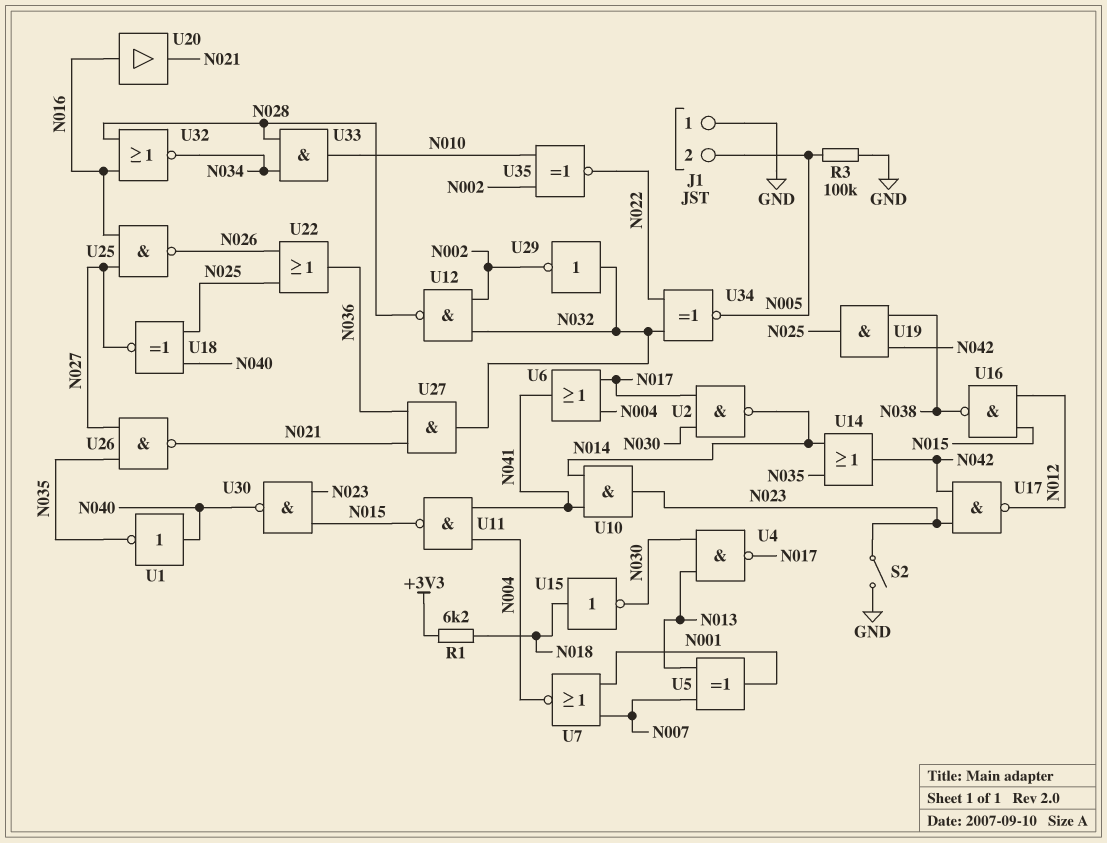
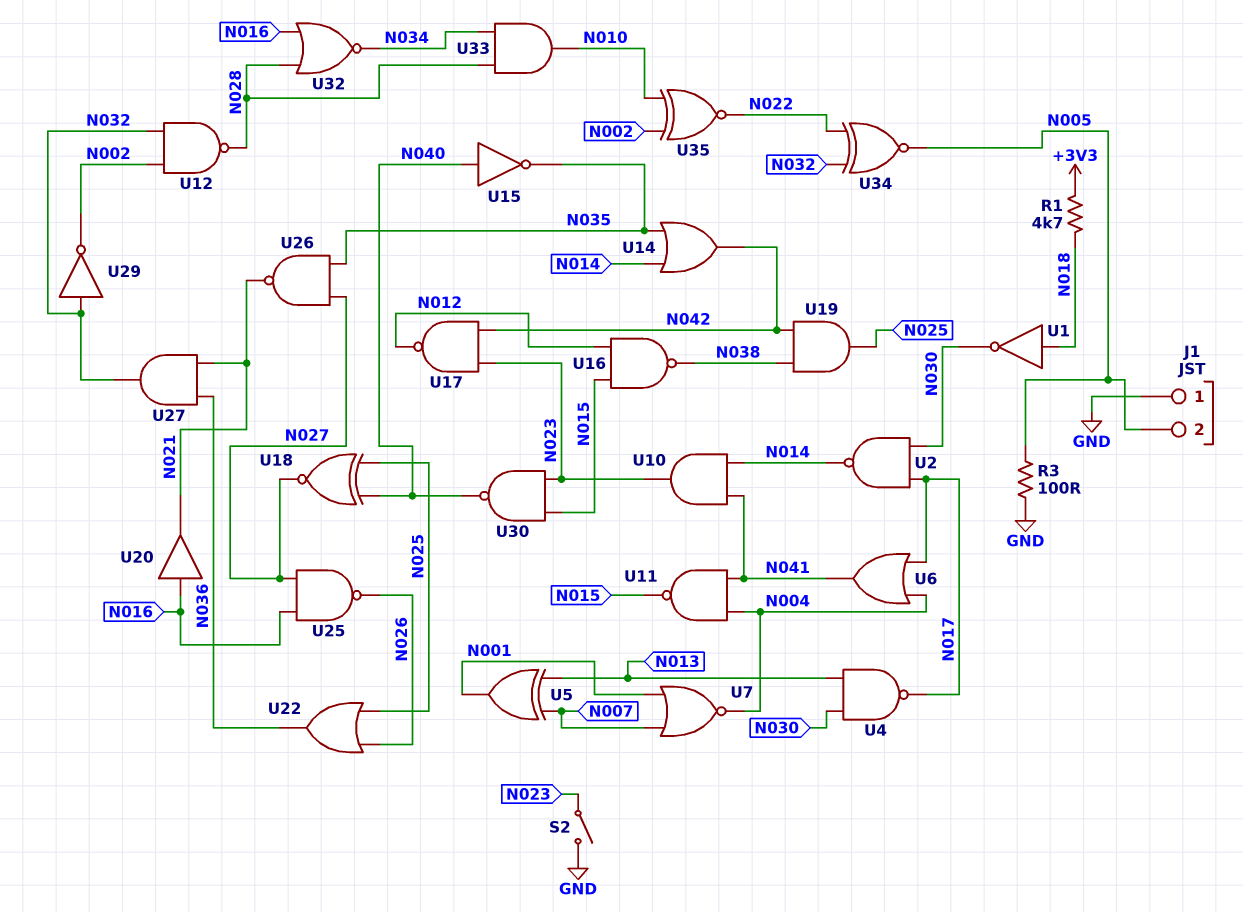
R1: 6.2k (+3V3, N018) -> 4.7k (+3V3, N018)
R3: 100k (GND, N005) -> 100 (GND, N005)
U1: NOT (in N040, out N035) -> NOT (in N018, out N030)
U15: NOT (in N018, out N030) -> NOT (in N040, out N035)

